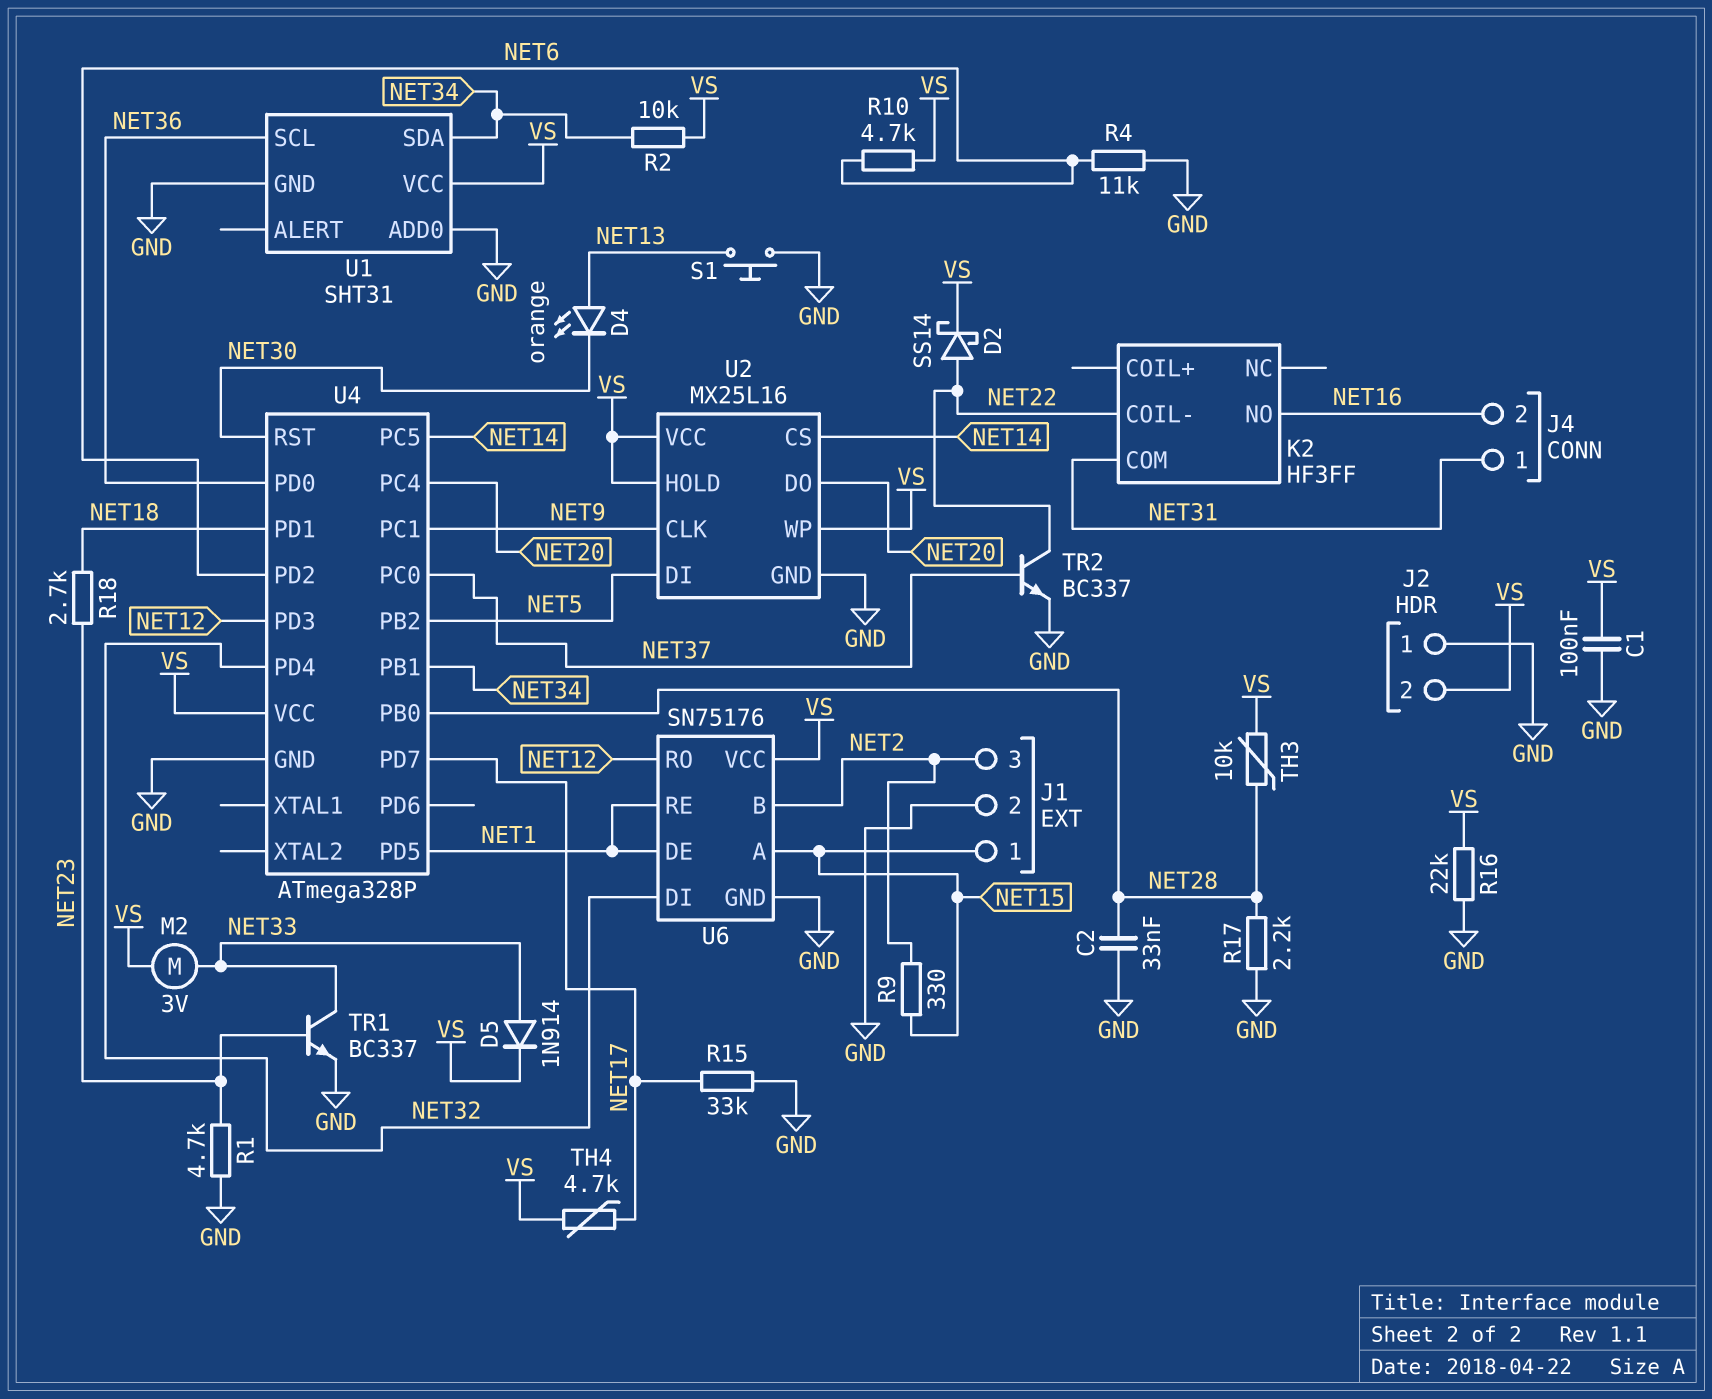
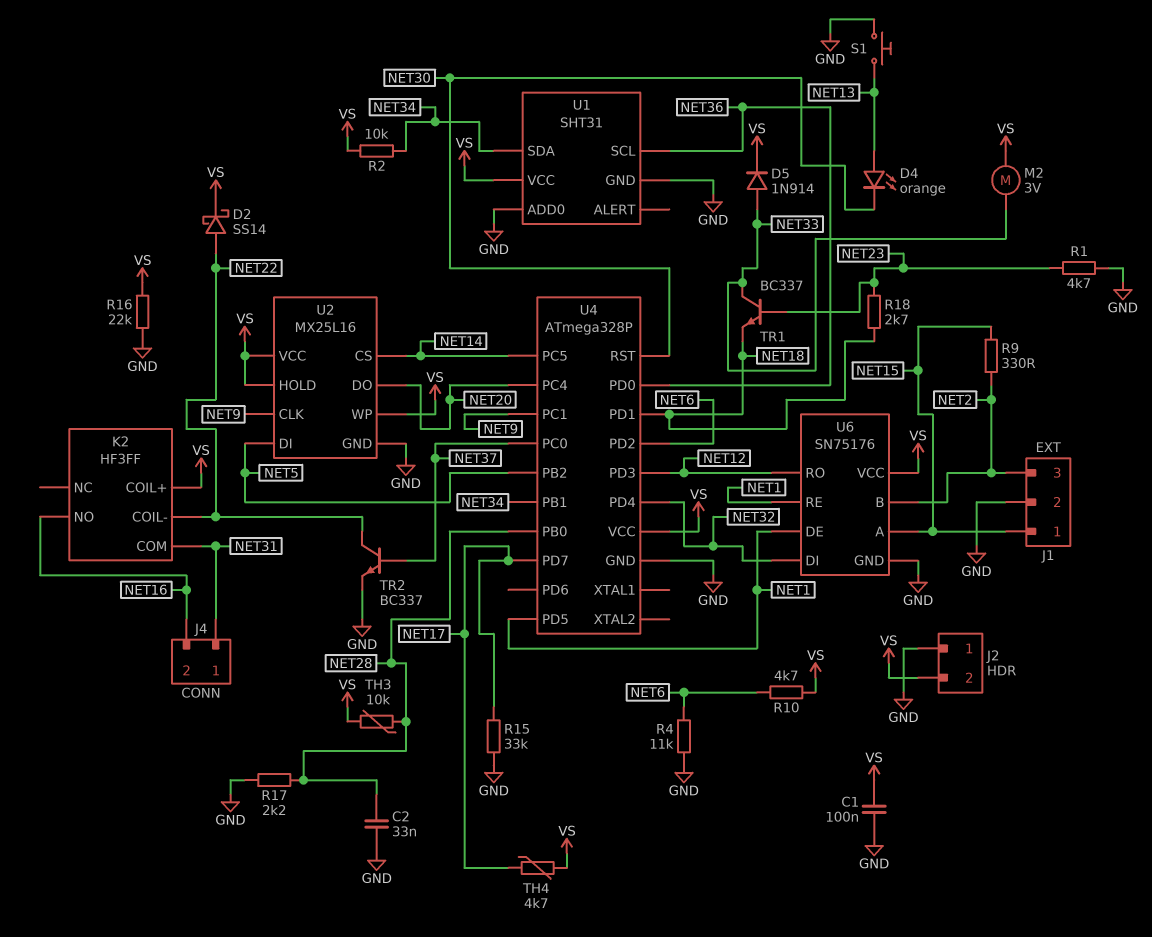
K2 pin COIL+: none -> VS
TR1: NPN BC337 (B NET23, C NET33, E GND) -> NPN BC337 (B NET23, C NET33, E NET18)

